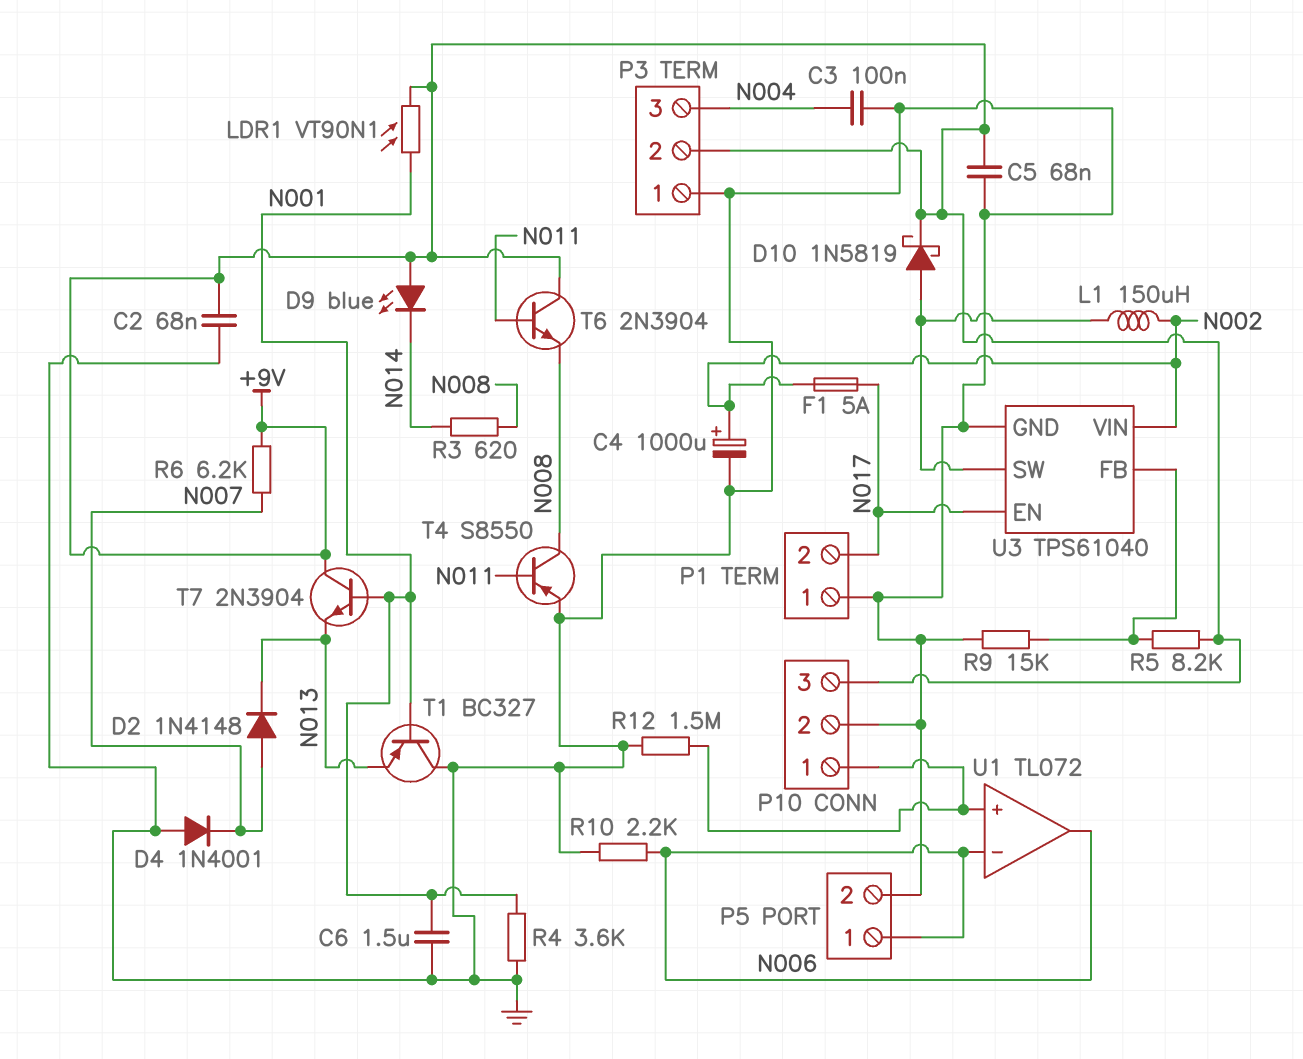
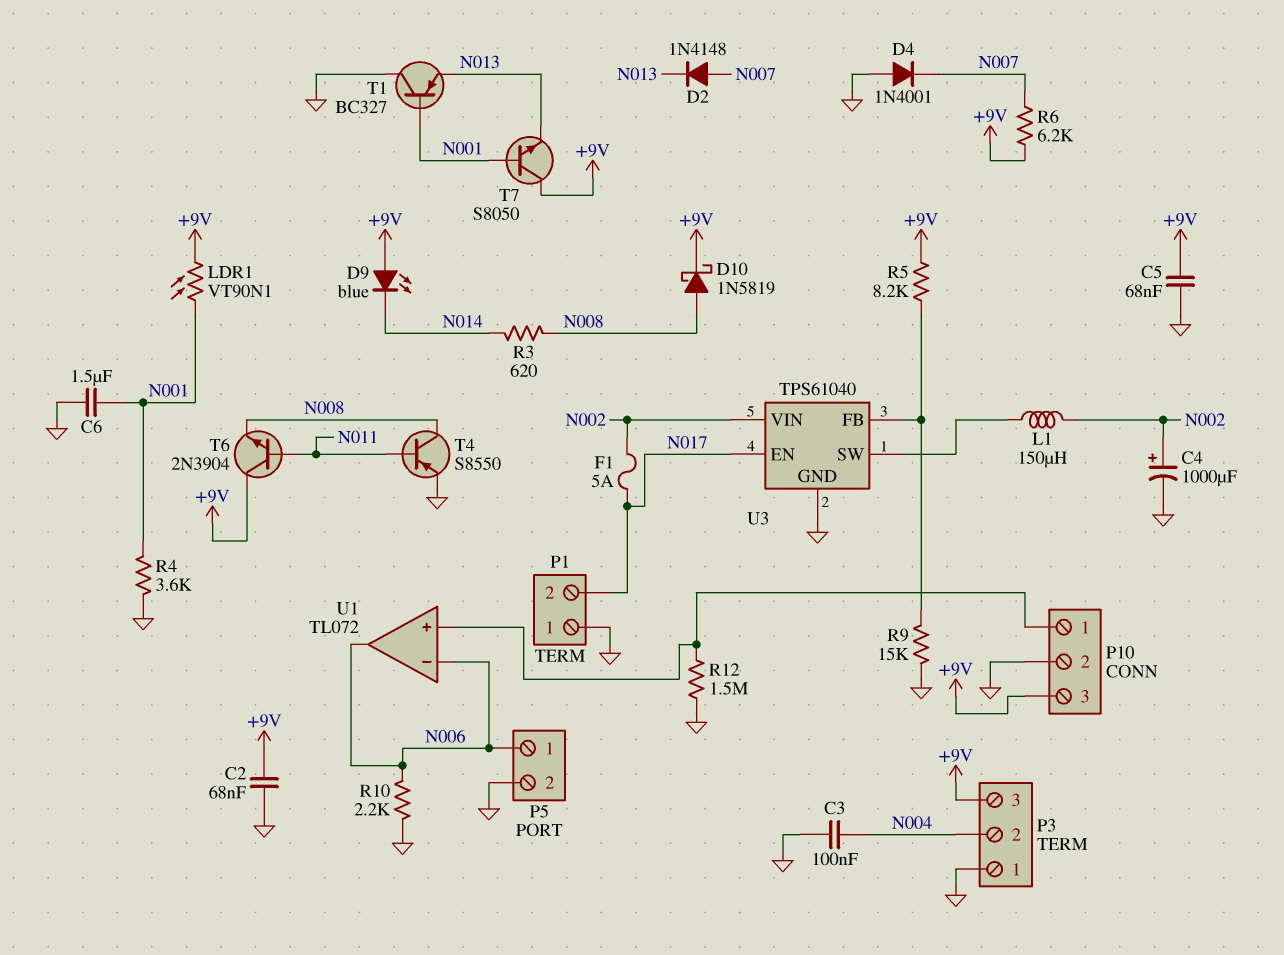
D10: schottky 1N5819 (A U3/SW, K +9V) -> schottky 1N5819 (A N008, K +9V)
P3 pin 2: +9V -> N004
P3 pin 3: N004 -> +9V
T7: NPN 2N3904 (B N001, C +9V, E N013) -> NPN S8050 (B N001, C +9V, E N013)

